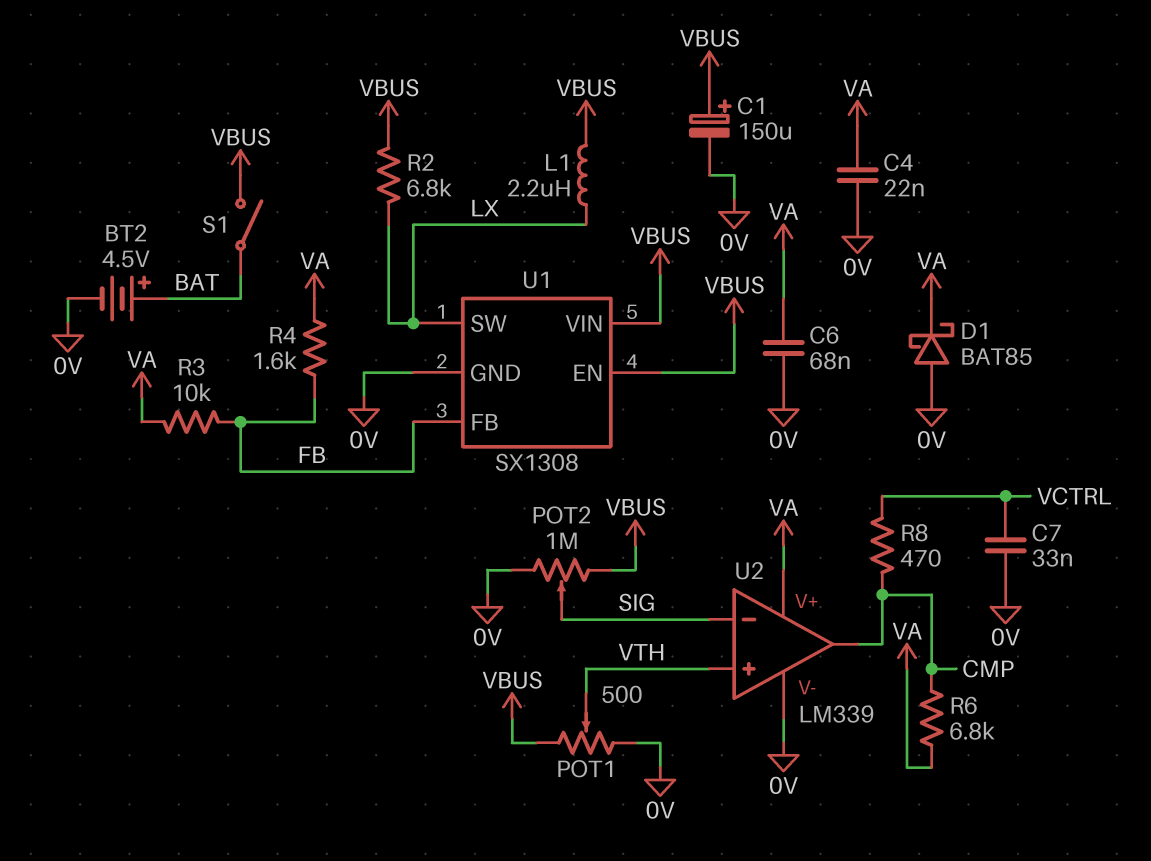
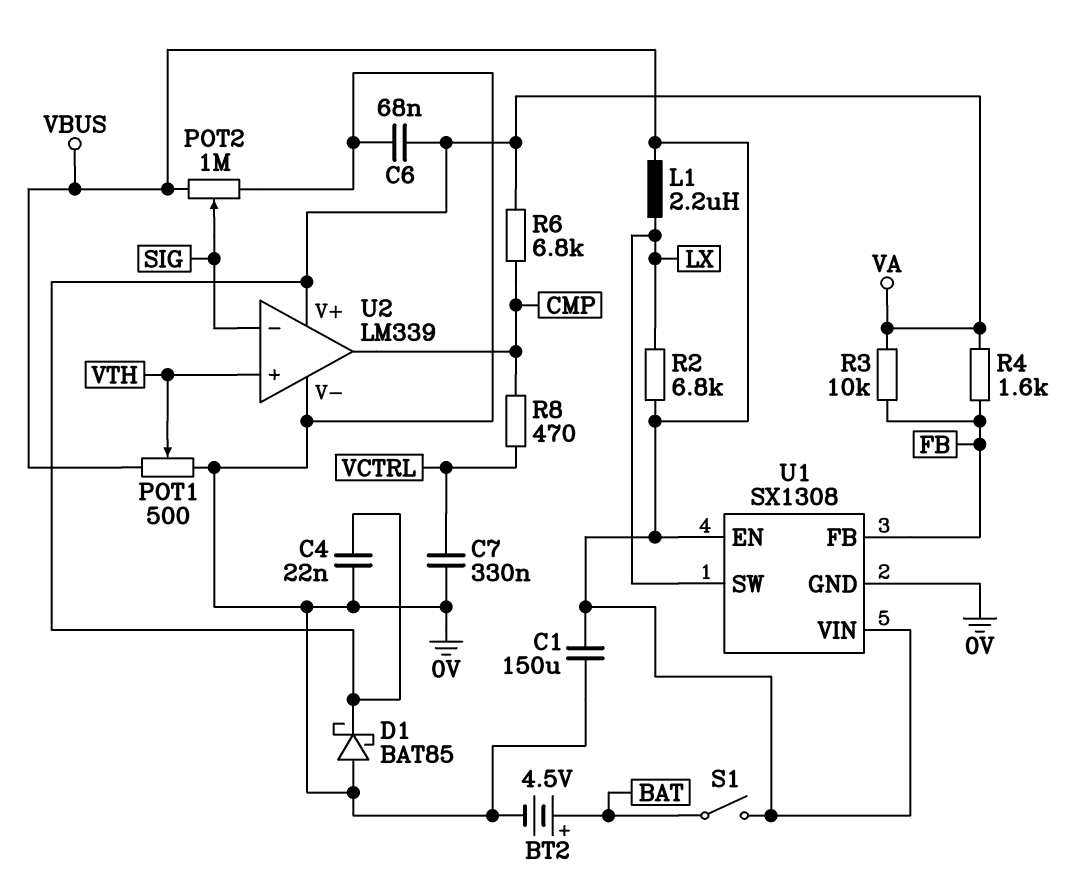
C1: 150uF (plus VBUS, minus 0V) -> 150uF (0V, VBUS)
C7: 33nF (0V, VCTRL) -> 330nF (0V, VCTRL)

